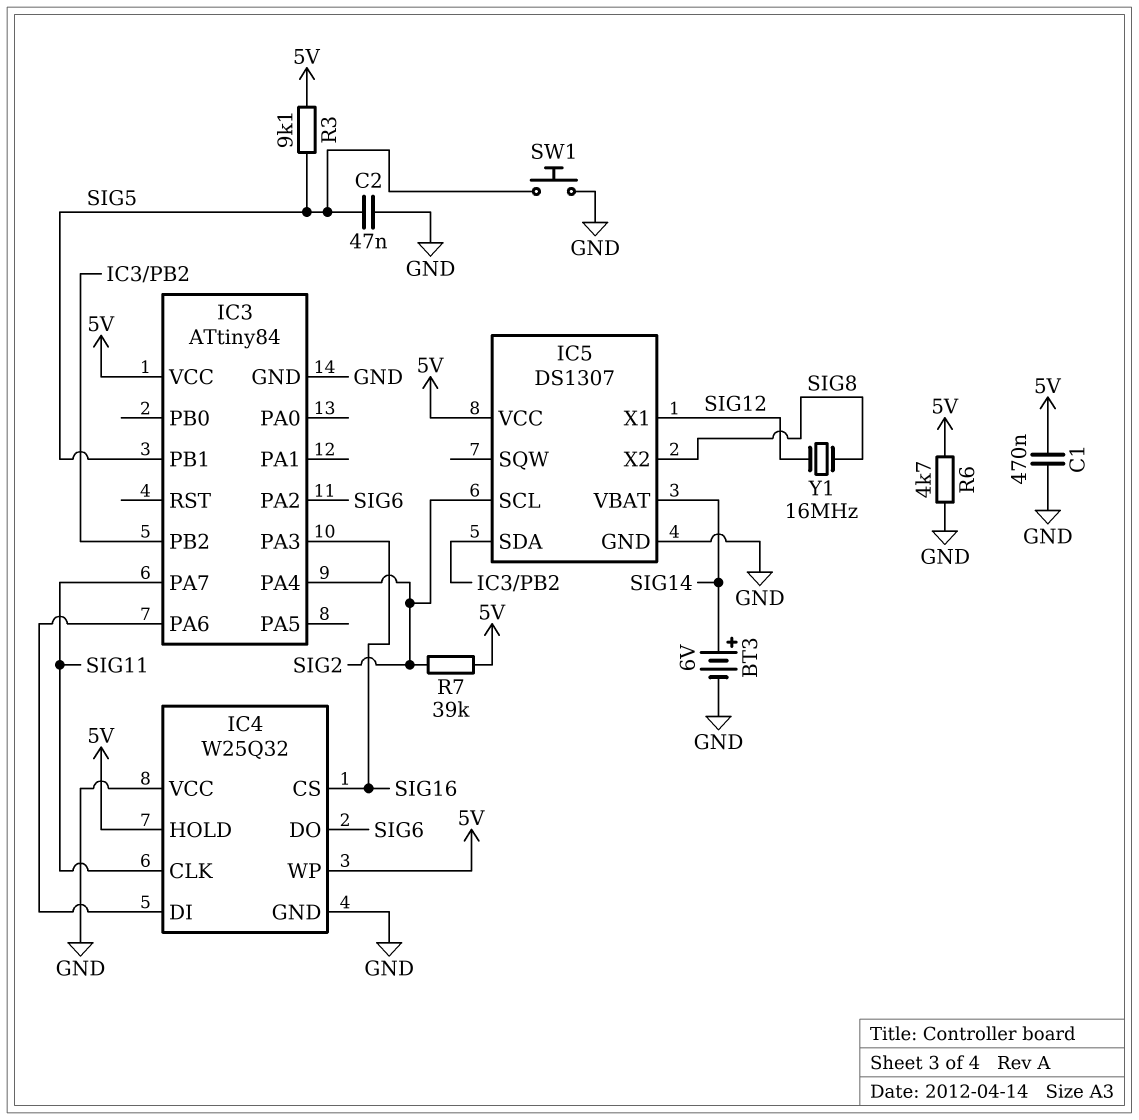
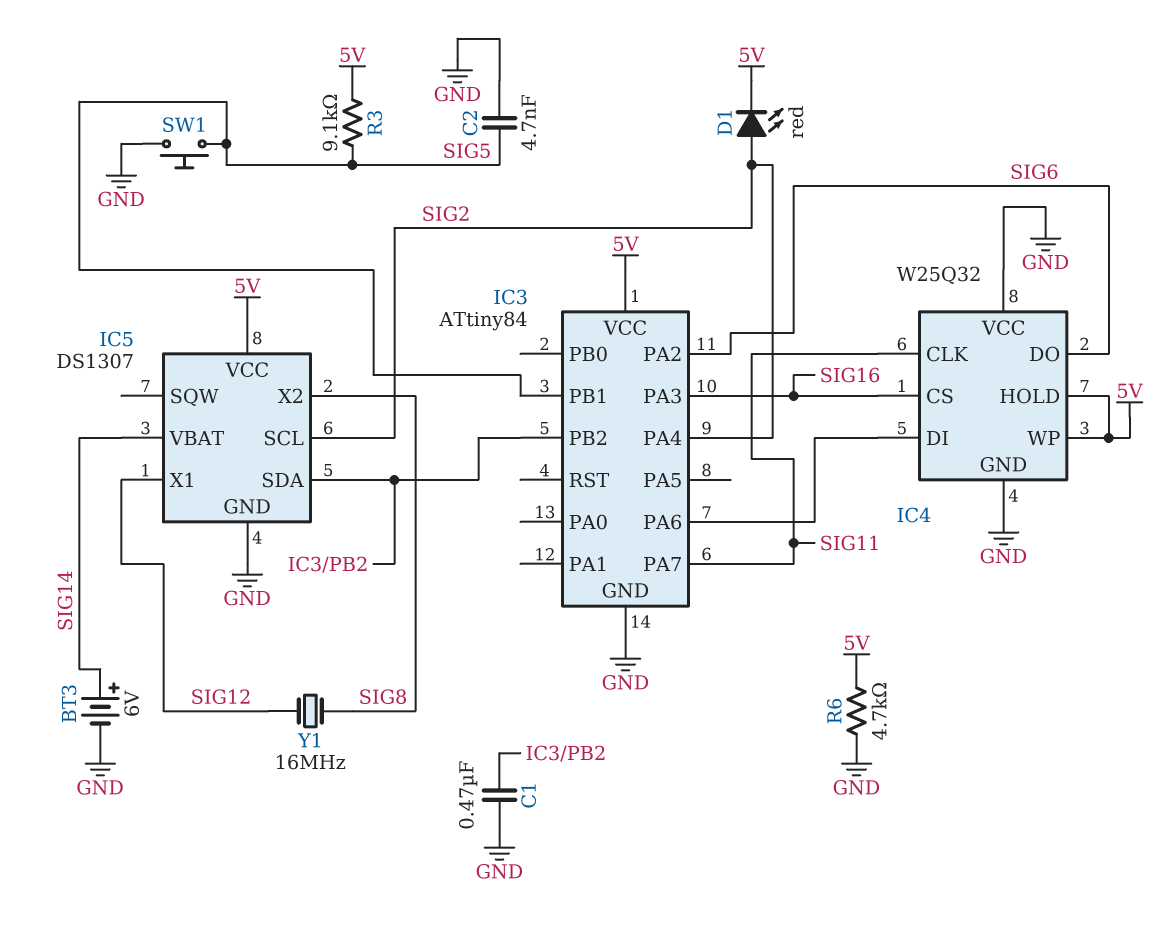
C1: 470nF (5V, GND) -> 470nF (GND, IC3/PB2)
C2: 47nF (GND, SIG5) -> 4.7nF (GND, SIG5)
D1: none -> LED red (A SIG2, K 5V)
R7: 39k (5V, SIG2) -> none

